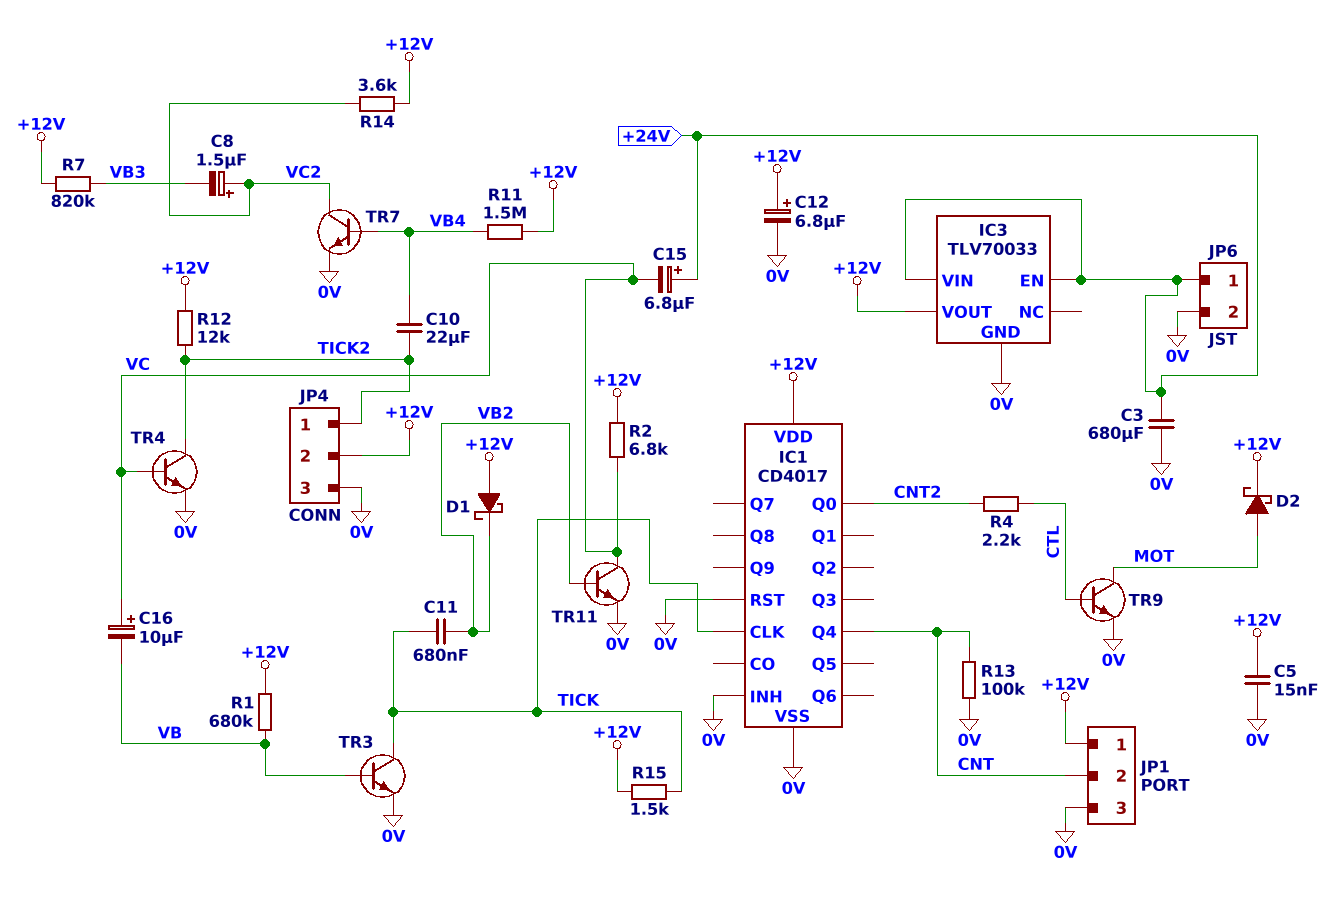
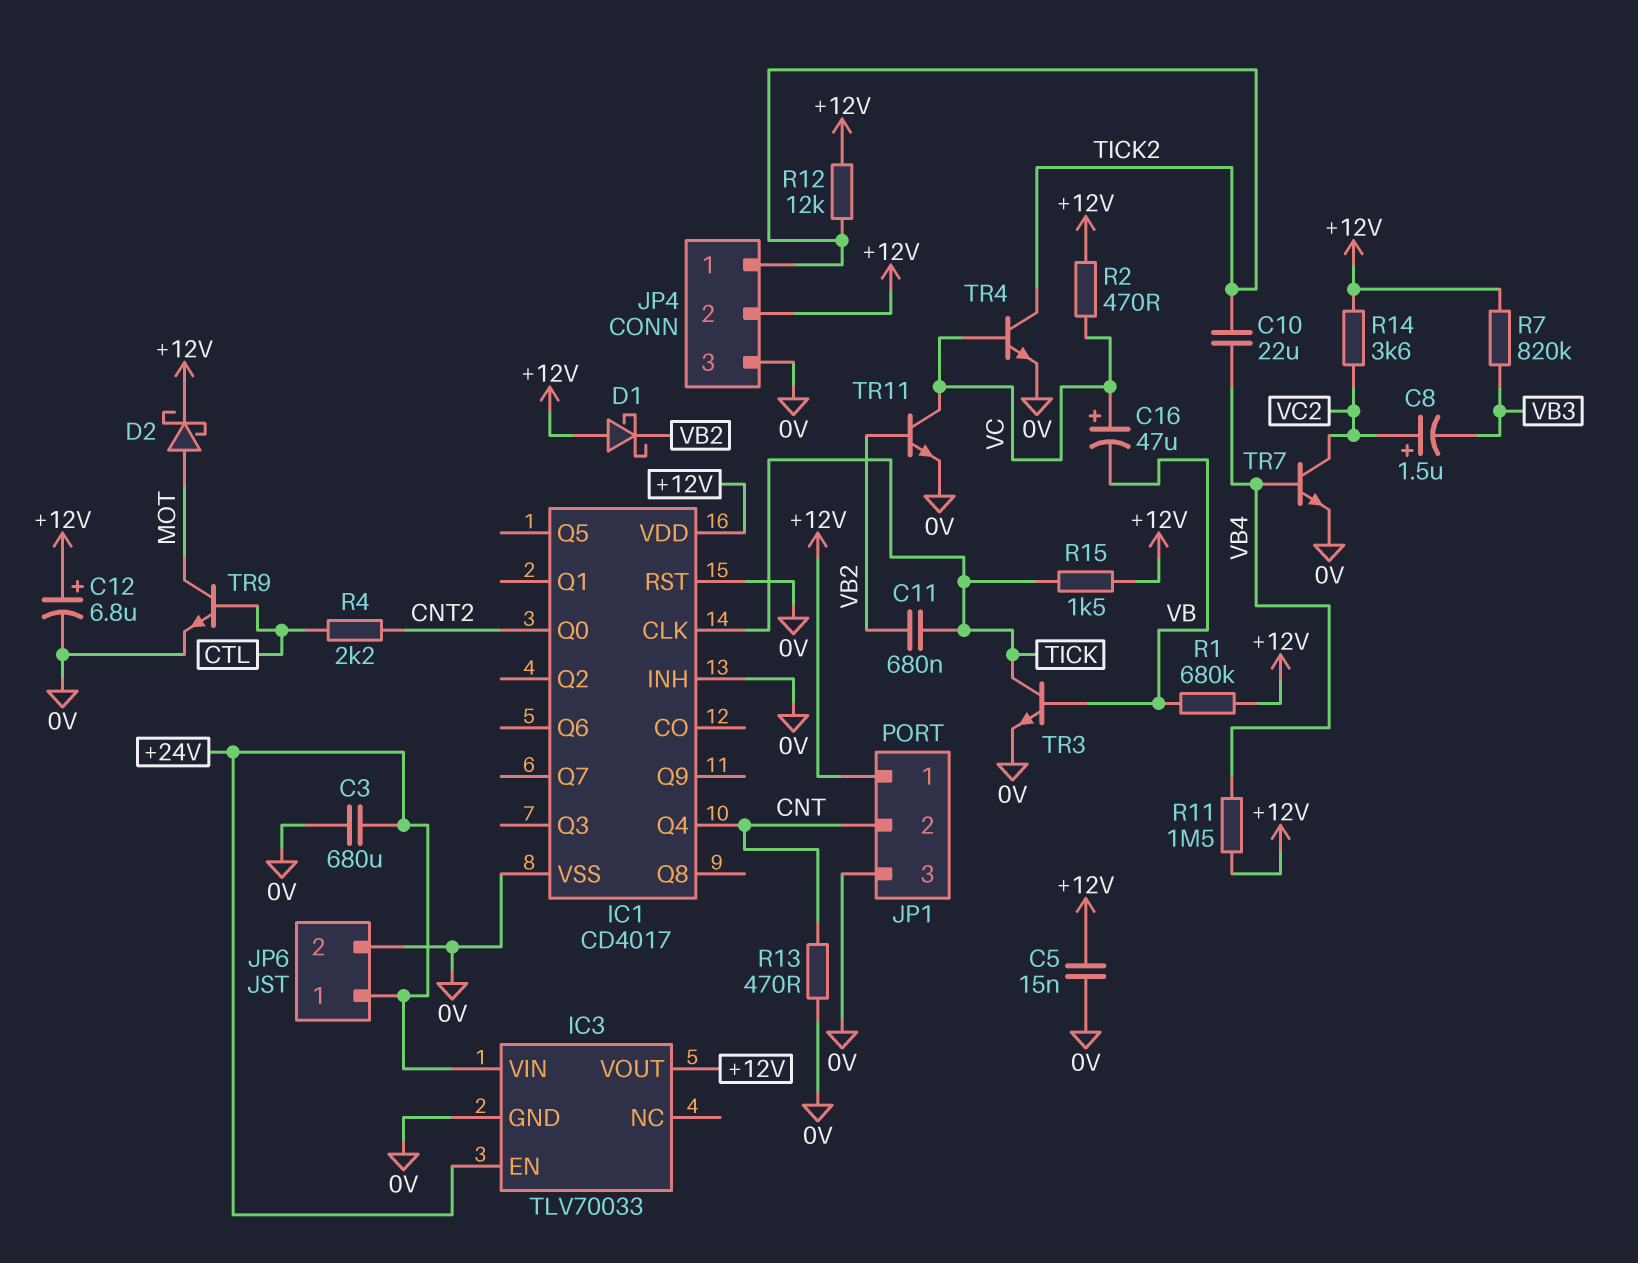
C15: 6.8uF (plus +24V, minus VC) -> none
C16: 10uF (plus VC, minus VB) -> 47uF (plus VC, minus VB)
R2: 6.8k (+12V, VC) -> 470 (+12V, VC)
R13: 100k (0V, CNT) -> 470 (0V, CNT)

